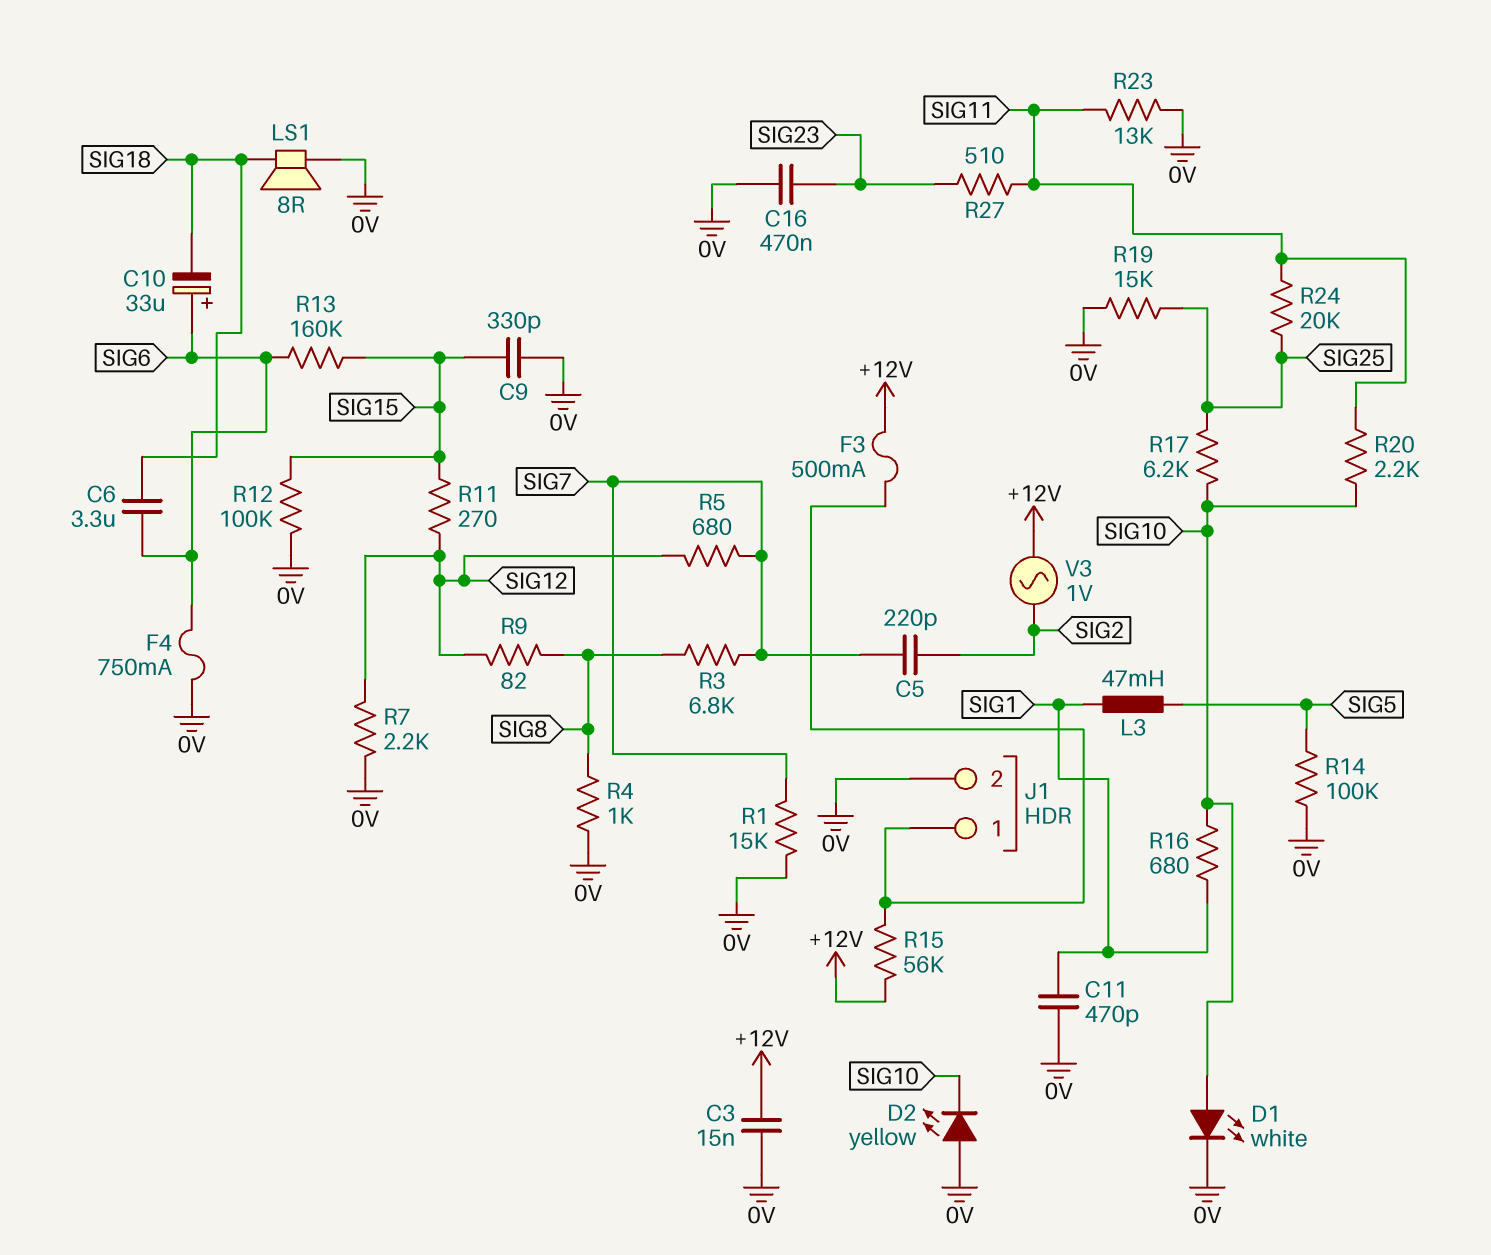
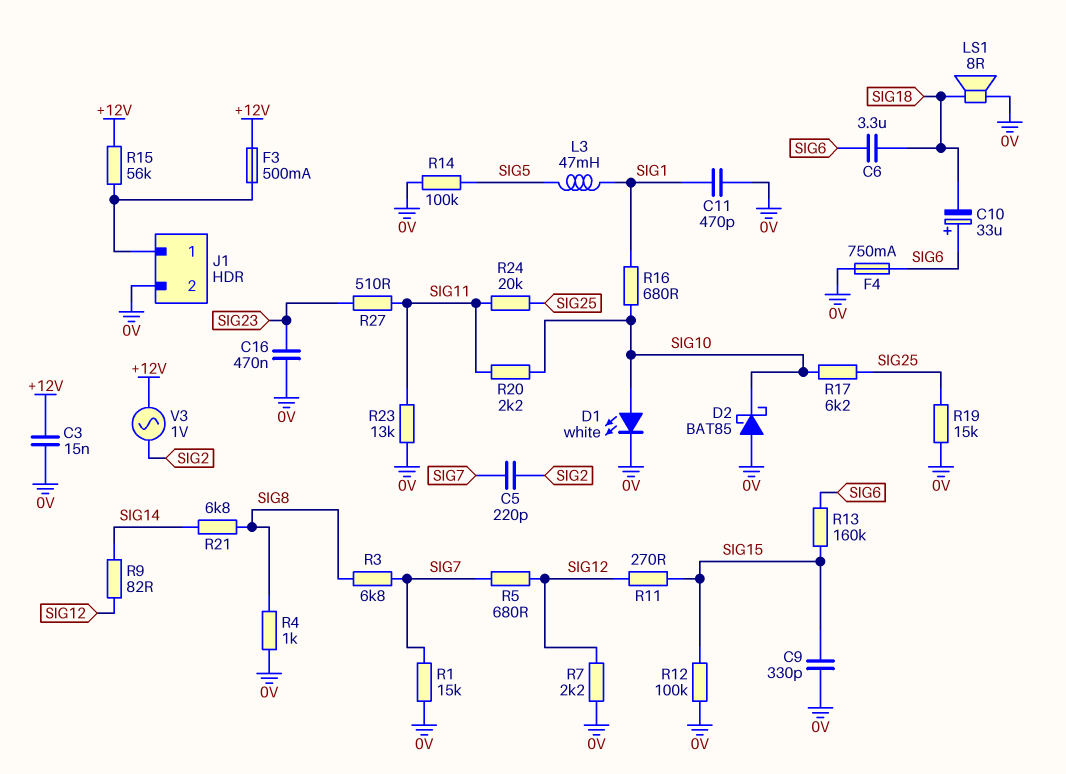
D2: LED yellow (A 0V, K SIG10) -> schottky BAT85 (A 0V, K SIG10)
R9: 82 (SIG8, SIG12) -> 82 (SIG12, SIG14)
R21: none -> 6.8k (SIG8, SIG14)

